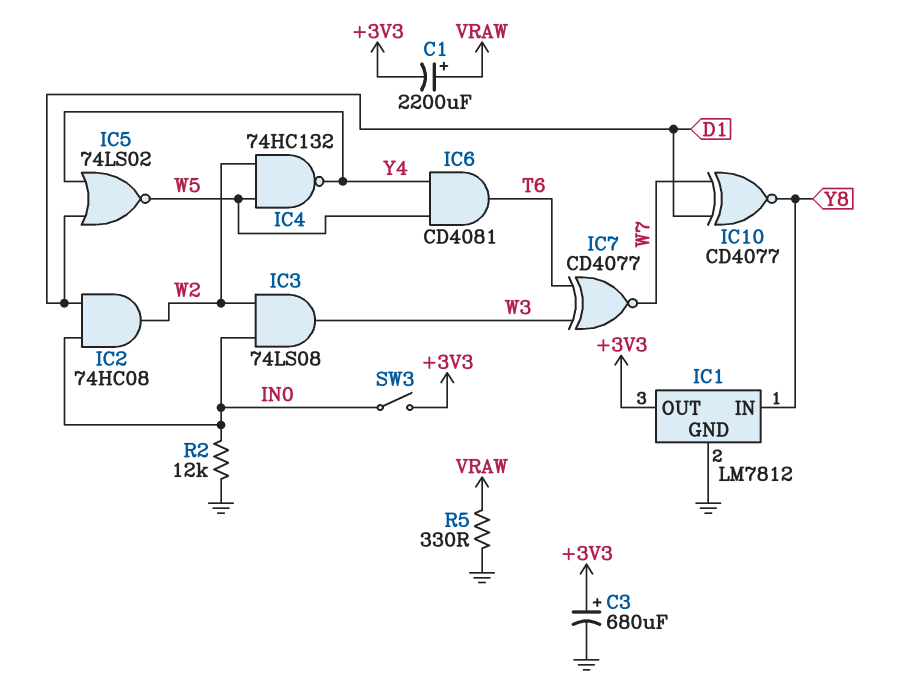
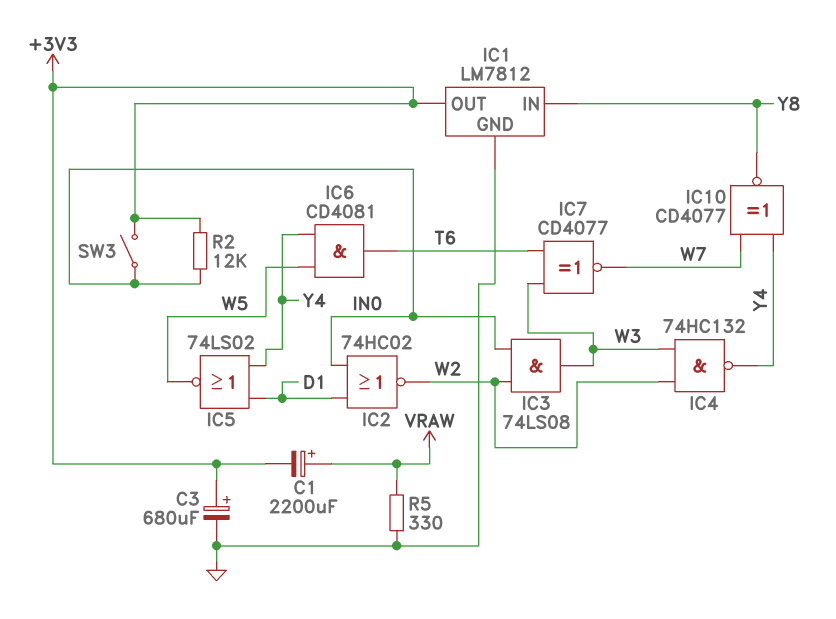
IC2: AND 74HC08 (in D1, in IN0, out W2) -> NOR 74HC02 (in D1, in IN0, out W2)
IC4: NAND 74HC132 (in W2, in W5, out Y4) -> NAND 74HC132 (in W2, in W3, out Y4)
IC10: XNOR CD4077 (in D1, in W7, out Y8) -> XNOR CD4077 (in W7, in Y4, out Y8)
R2: 12k (GND, IN0) -> 12k (+3V3, IN0)

